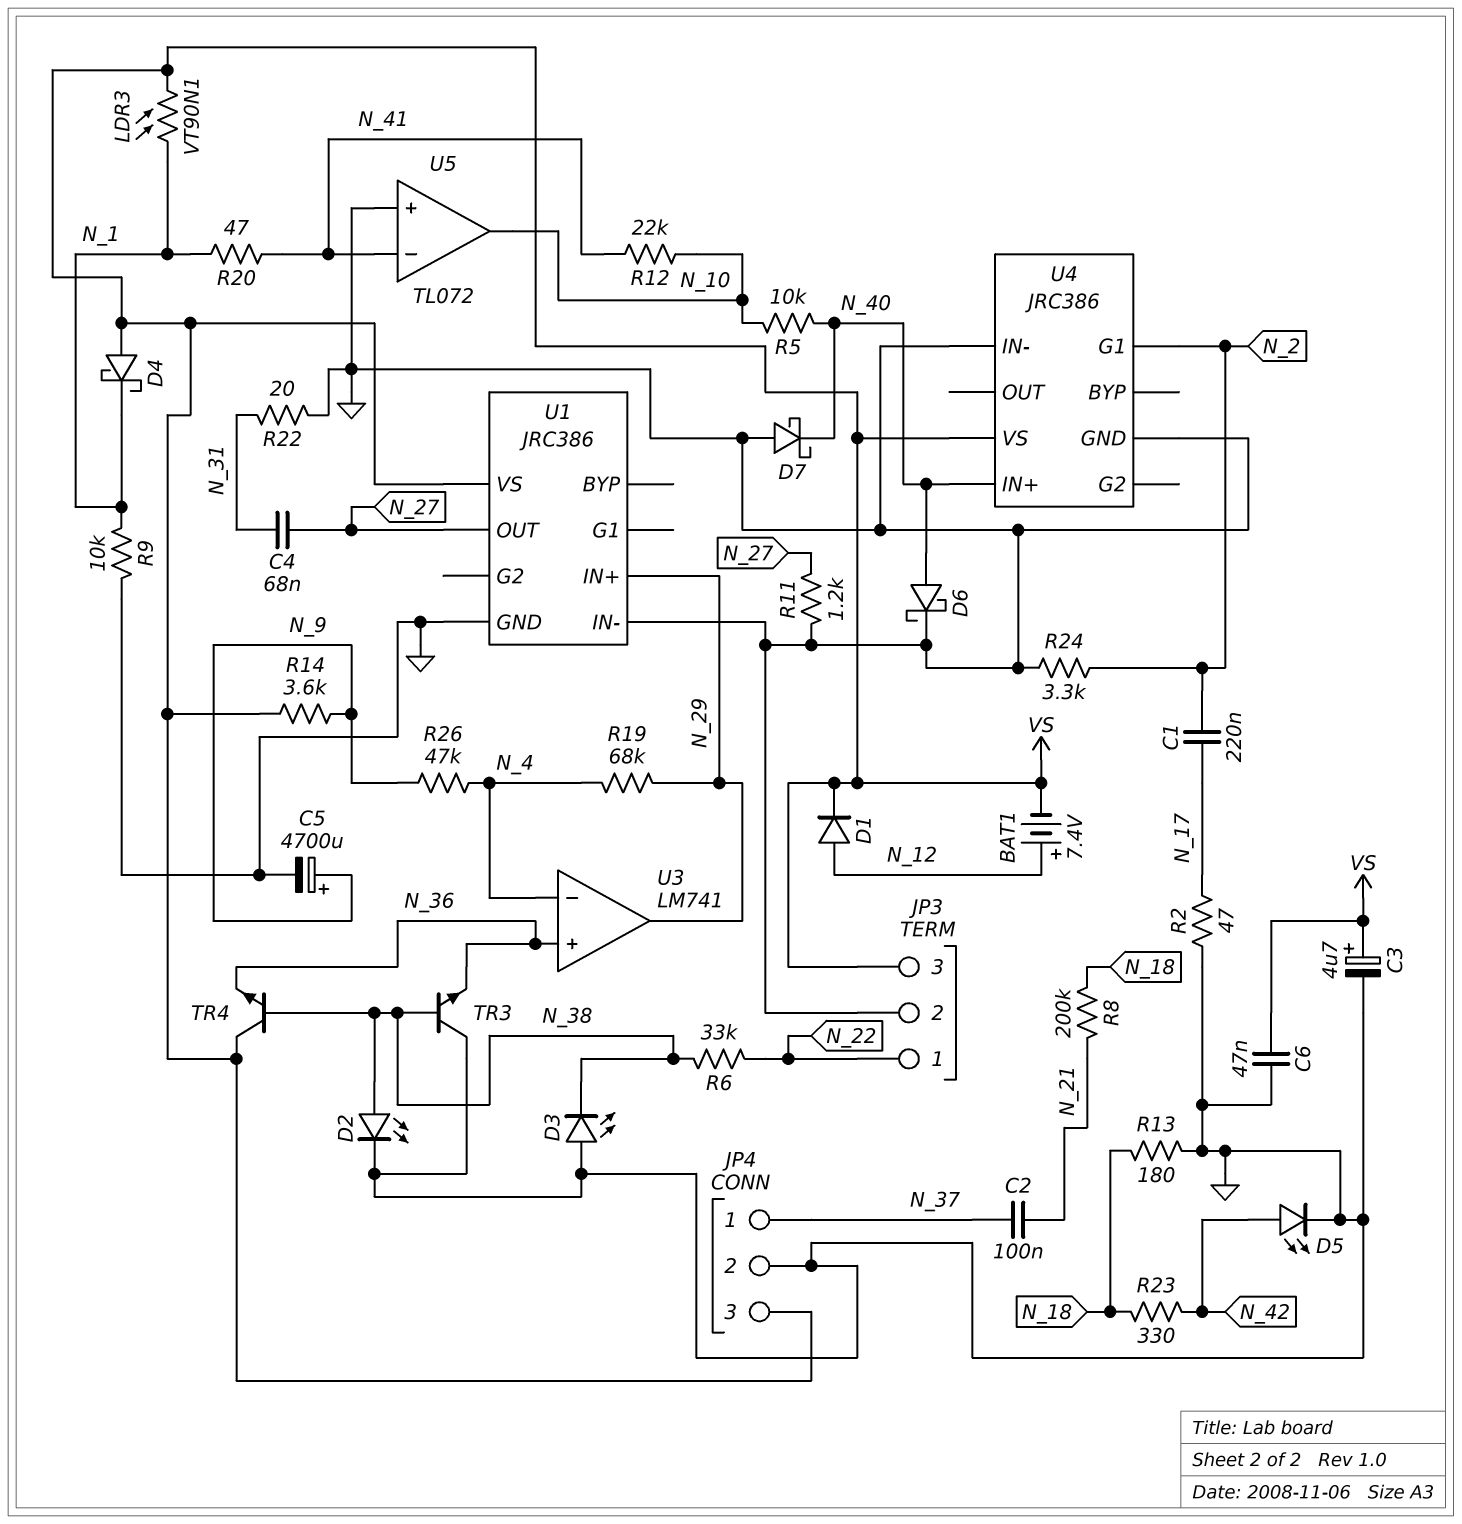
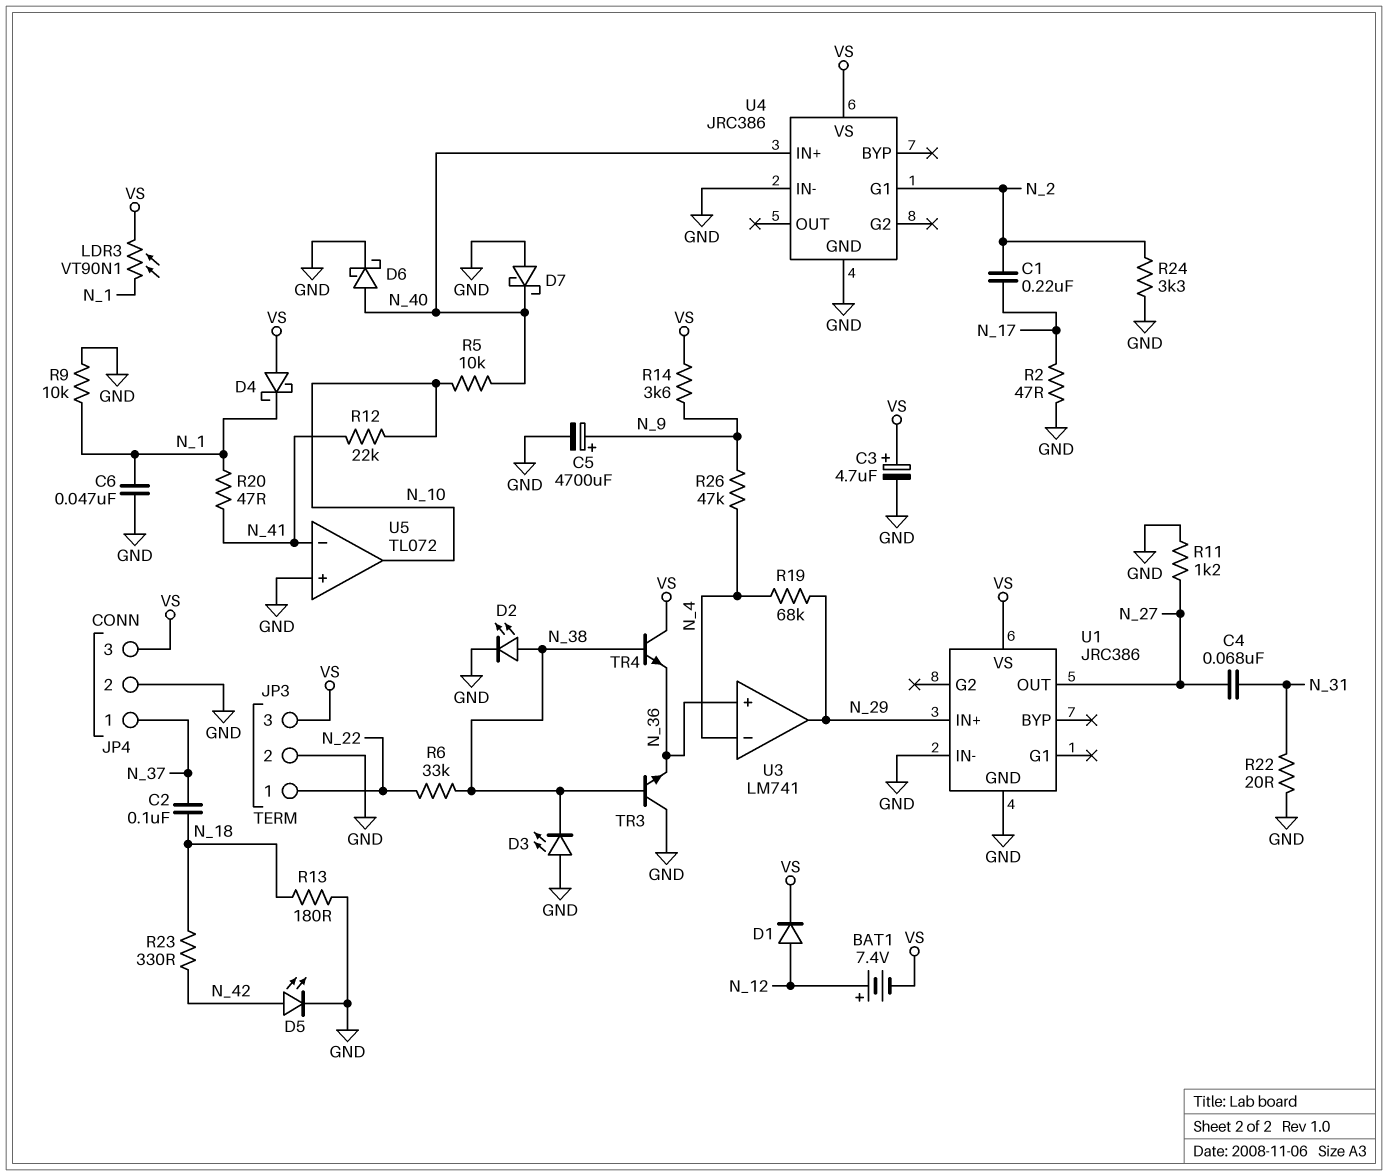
C2: 100nF (N_21, N_37) -> 100nF (N_18, N_37)
C6: 47nF (GND, VS) -> 47nF (GND, N_1)
R8: 200k (N_18, N_21) -> none

